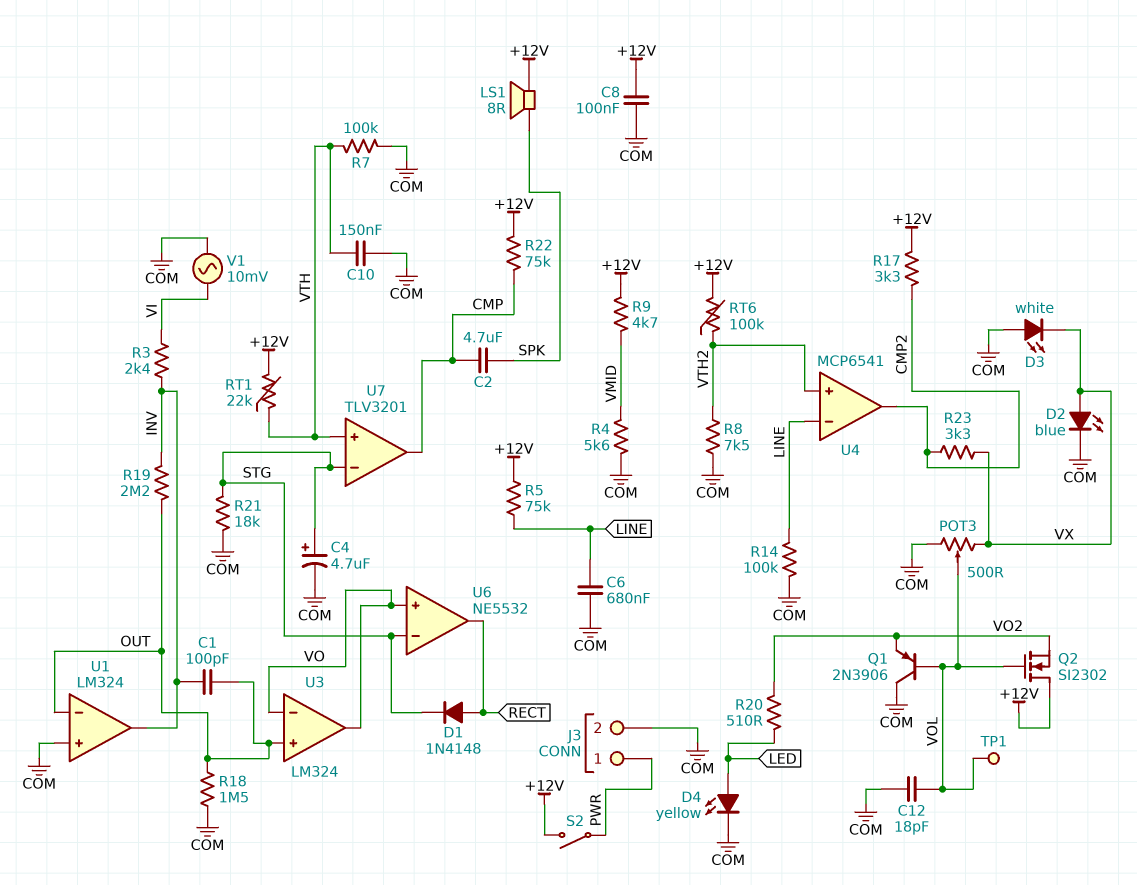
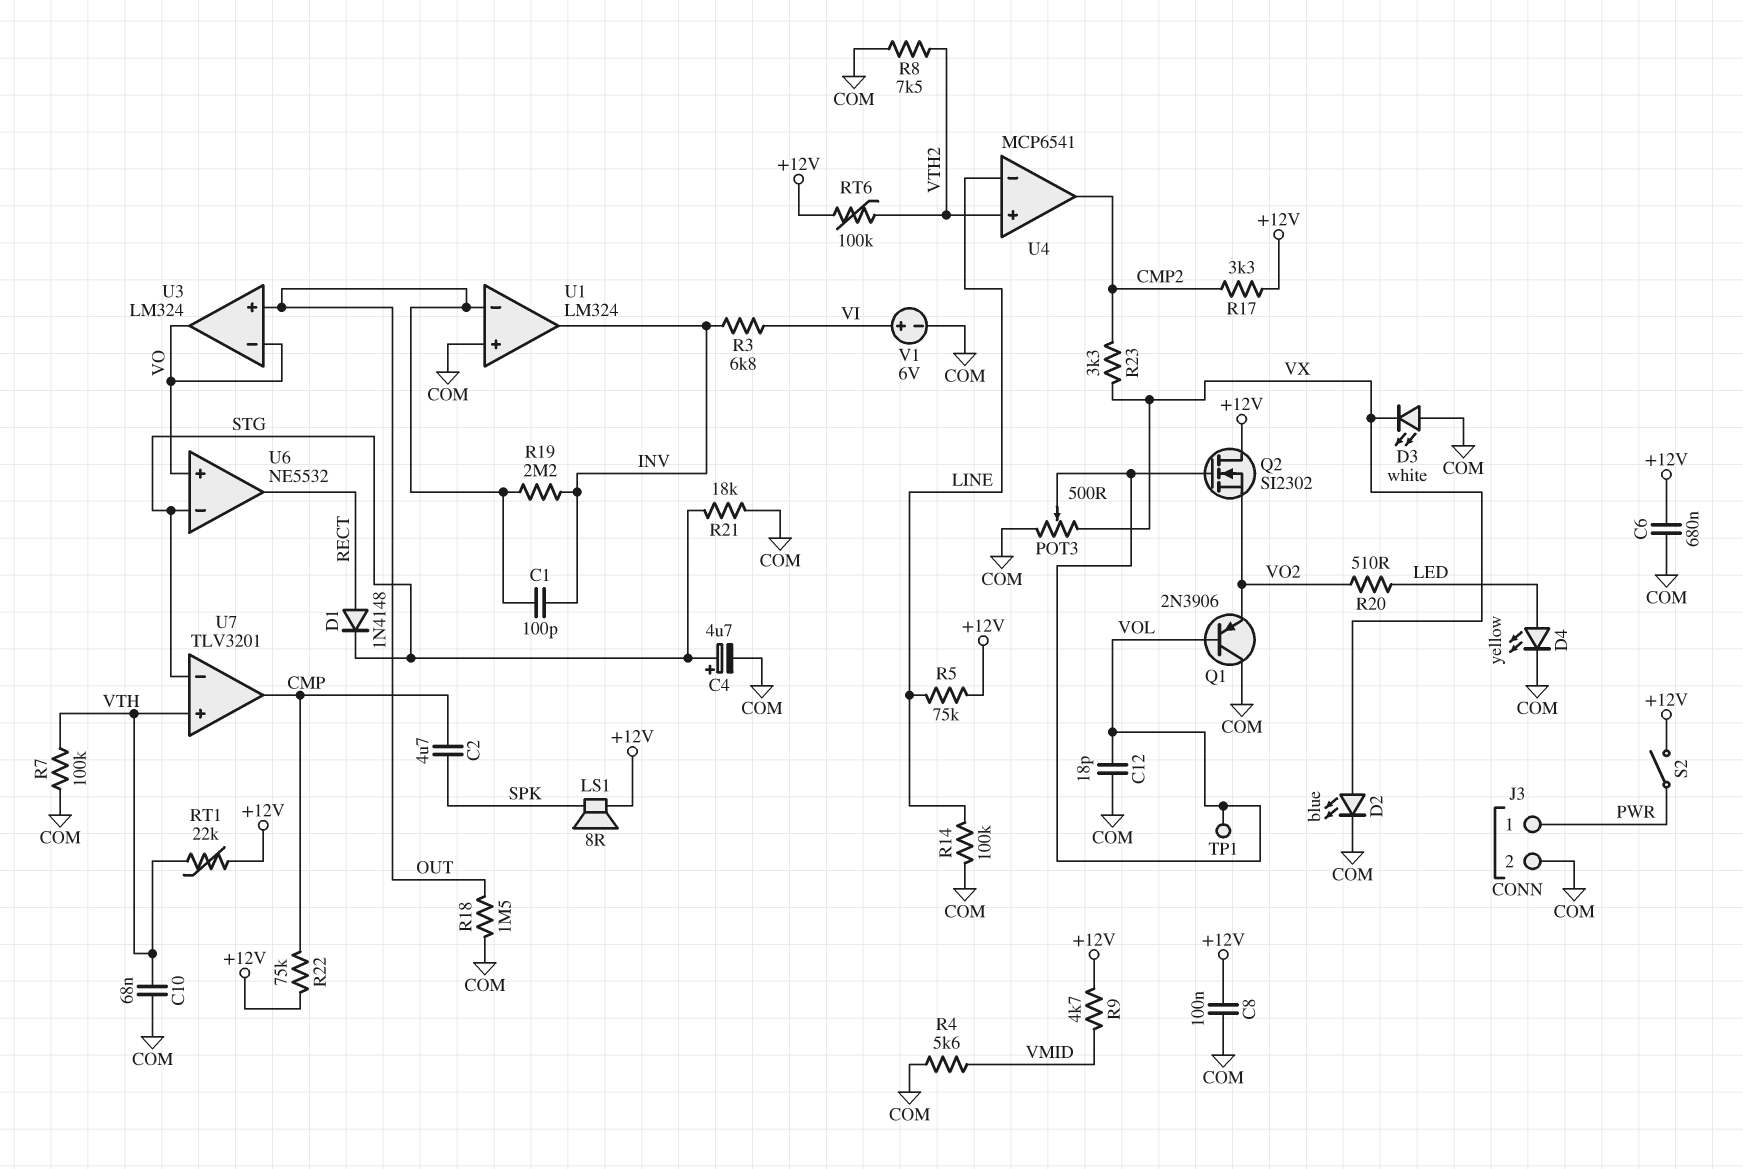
C6: 680nF (COM, LINE) -> 680nF (+12V, COM)
C10: 150nF (COM, VTH) -> 68nF (COM, VTH)
R3: 2.4k (INV, VI) -> 6.8k (INV, VI)
V1: AC 10mV (COM, VI) -> 6V (plus VI, minus COM)

